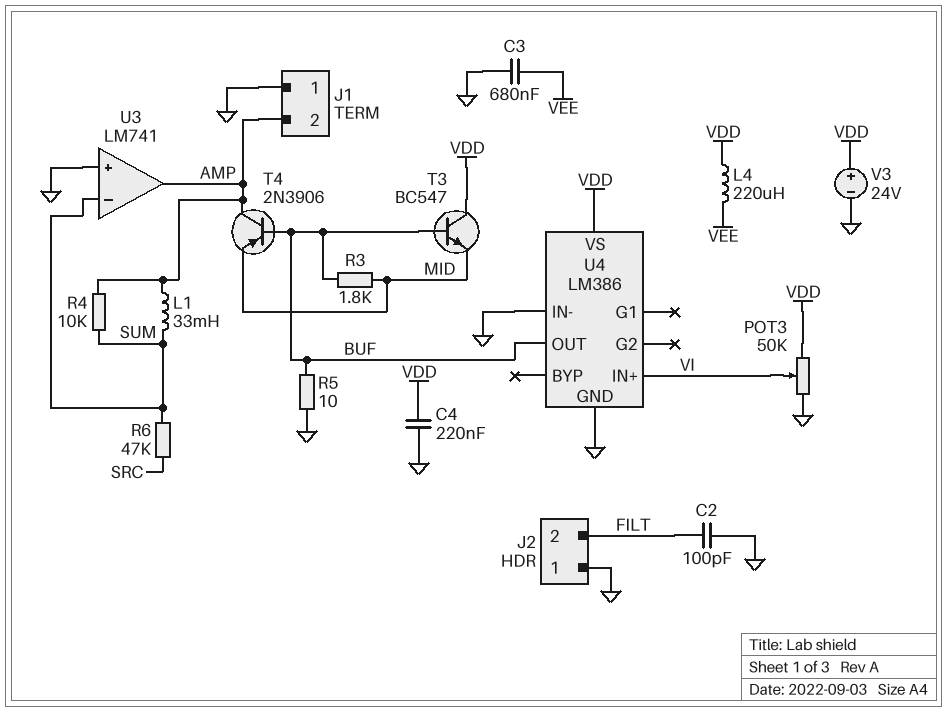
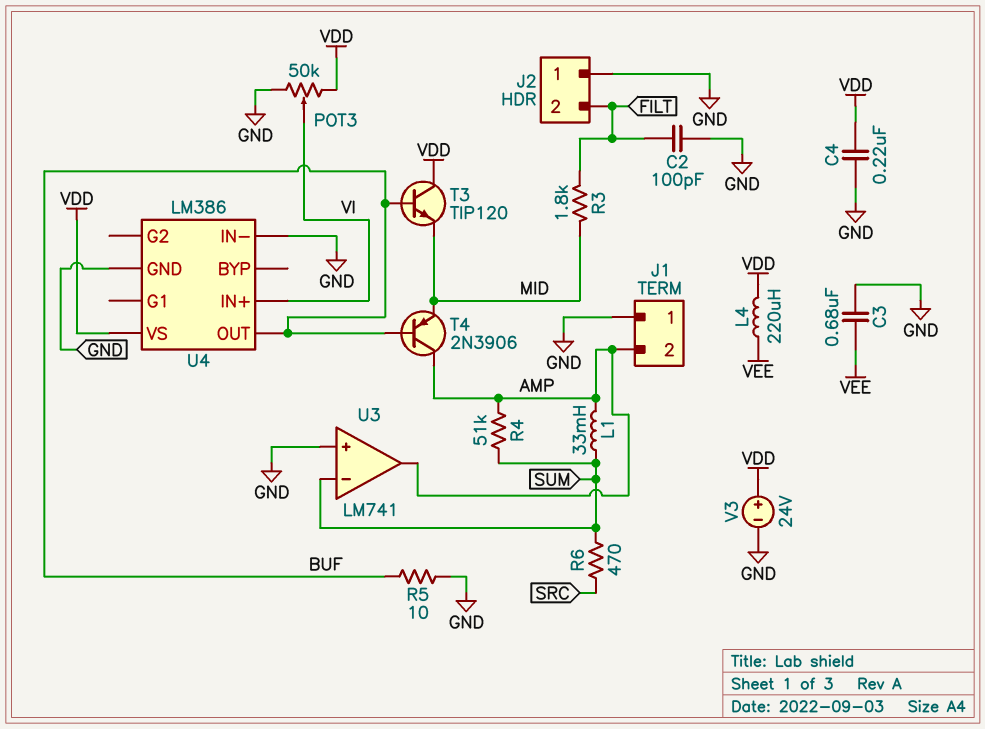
R3: 1.8k (BUF, MID) -> 1.8k (FILT, MID)
R4: 10k (AMP, SUM) -> 51k (AMP, SUM)
R6: 47k (SRC, SUM) -> 470 (SRC, SUM)
T3: NPN BC547 (B BUF, C VDD, E MID) -> NPN TIP120 (B BUF, C VDD, E MID)

